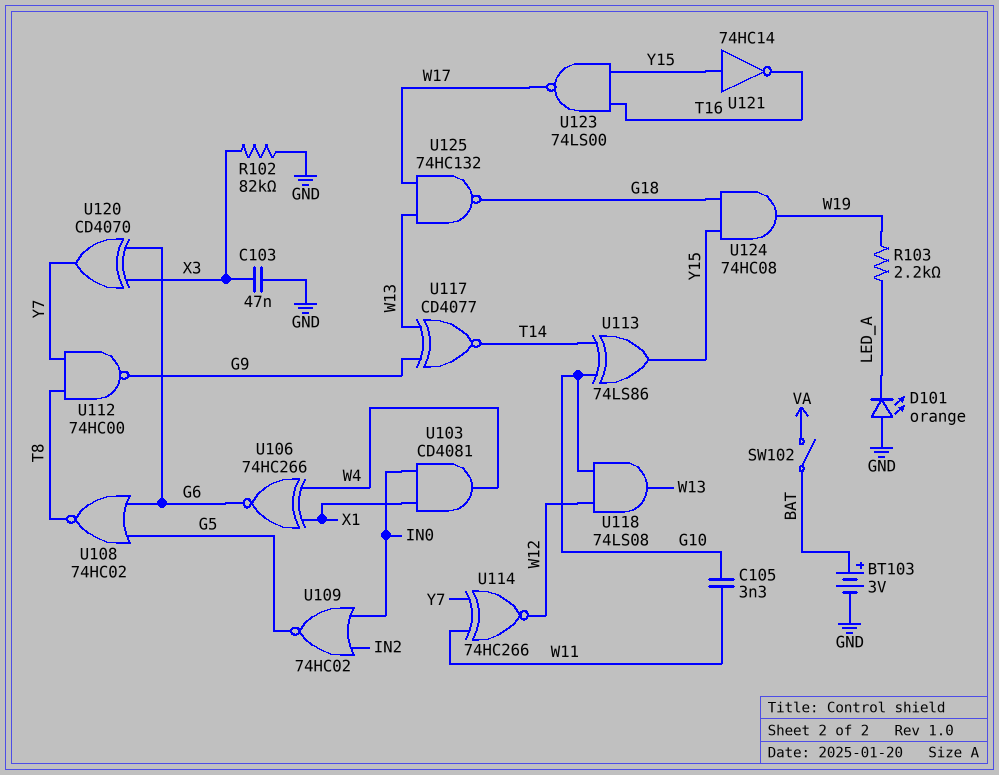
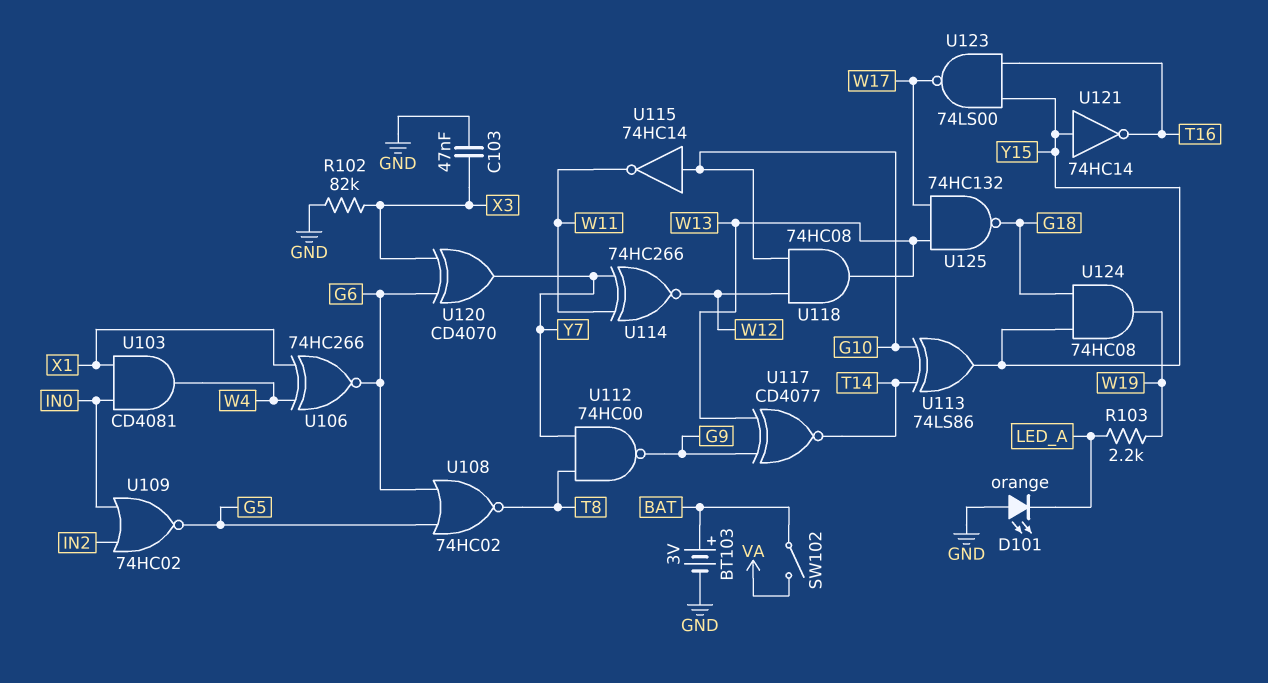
C105: 3.3nF (G10, W11) -> none
U115: none -> NOT 74HC14 (in G10, out W11)
U118: AND 74LS08 (in G10, in W12, out W13) -> AND 74HC08 (in G10, in W12, out W13)

